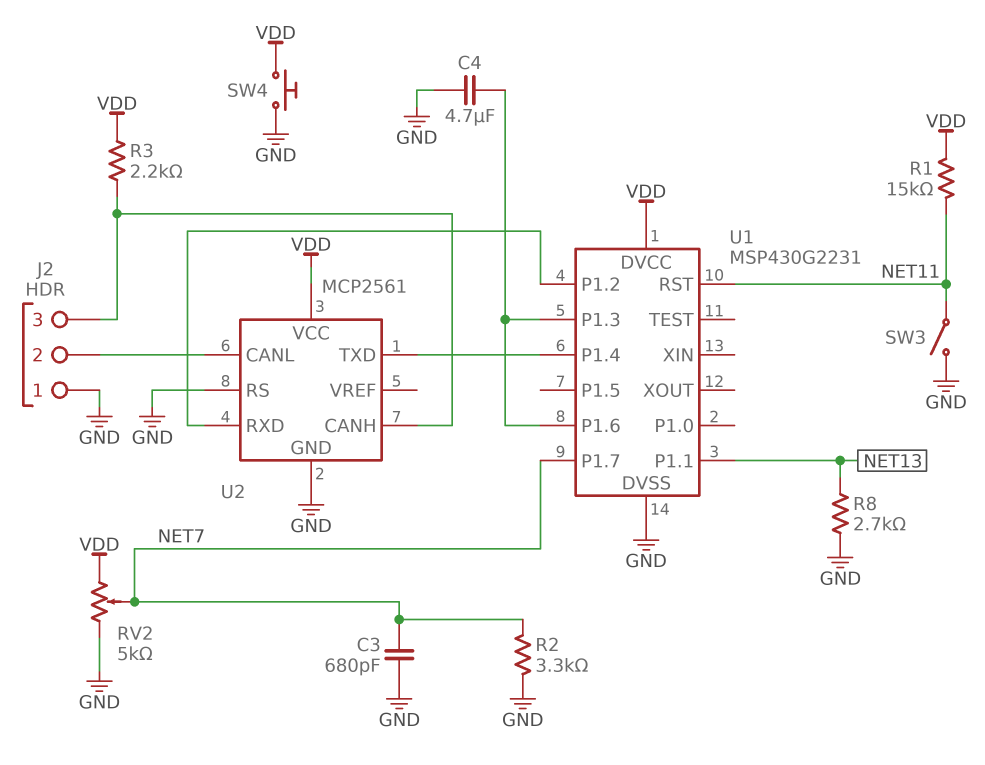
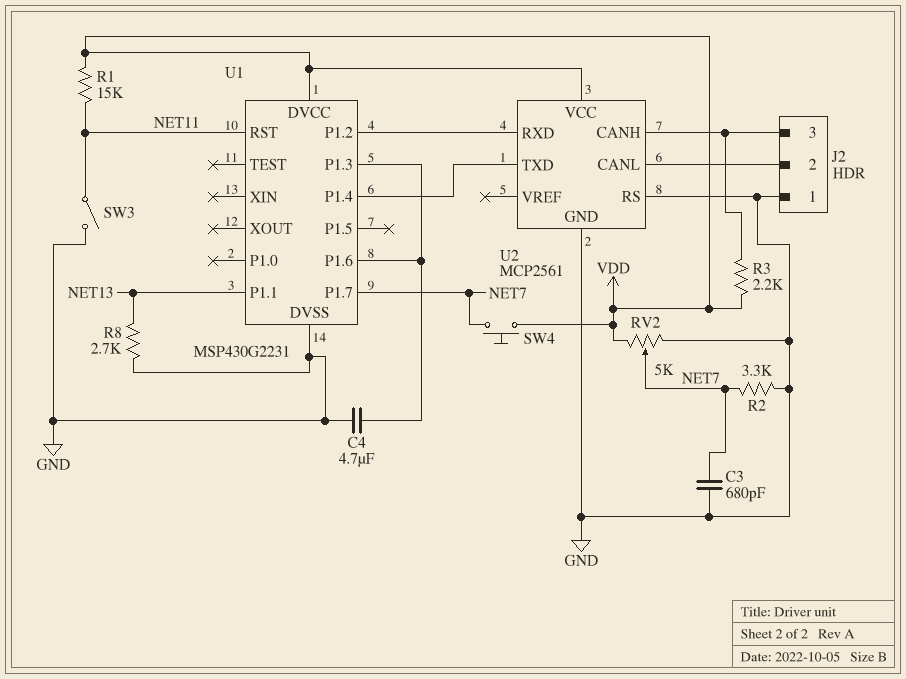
SW4: button (GND, VDD) -> button (NET7, VDD)

